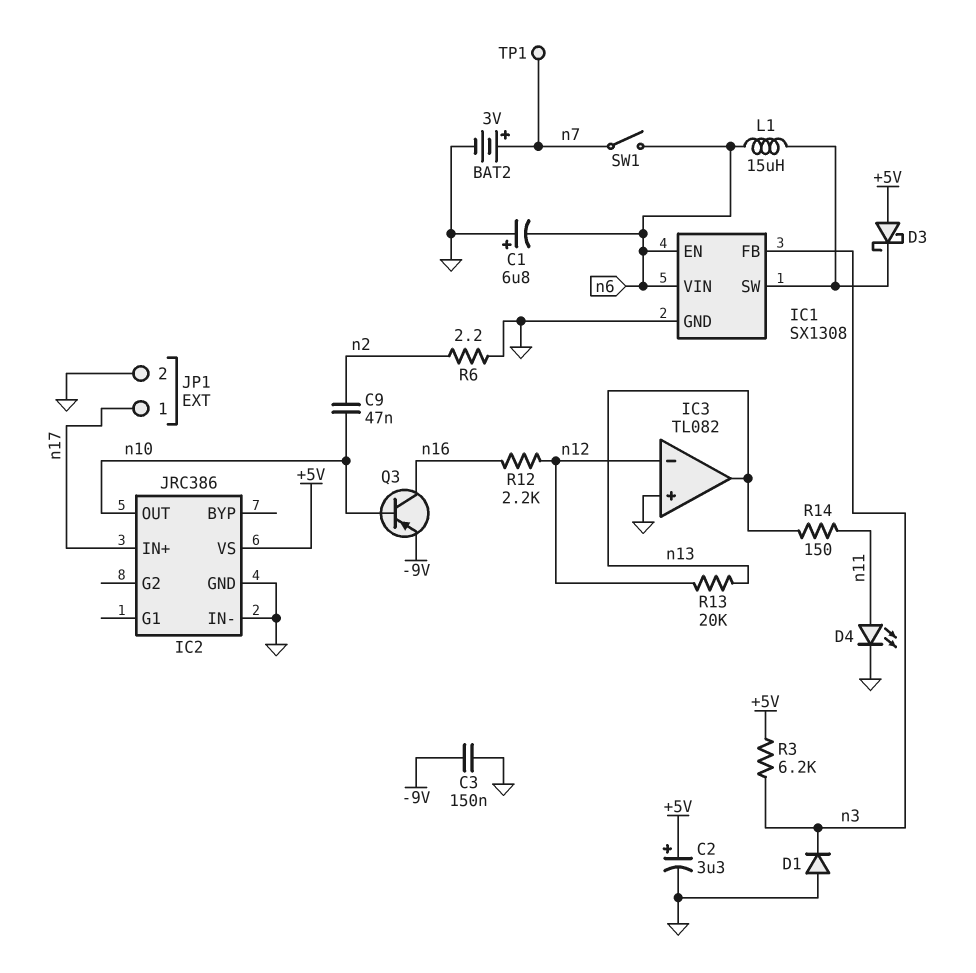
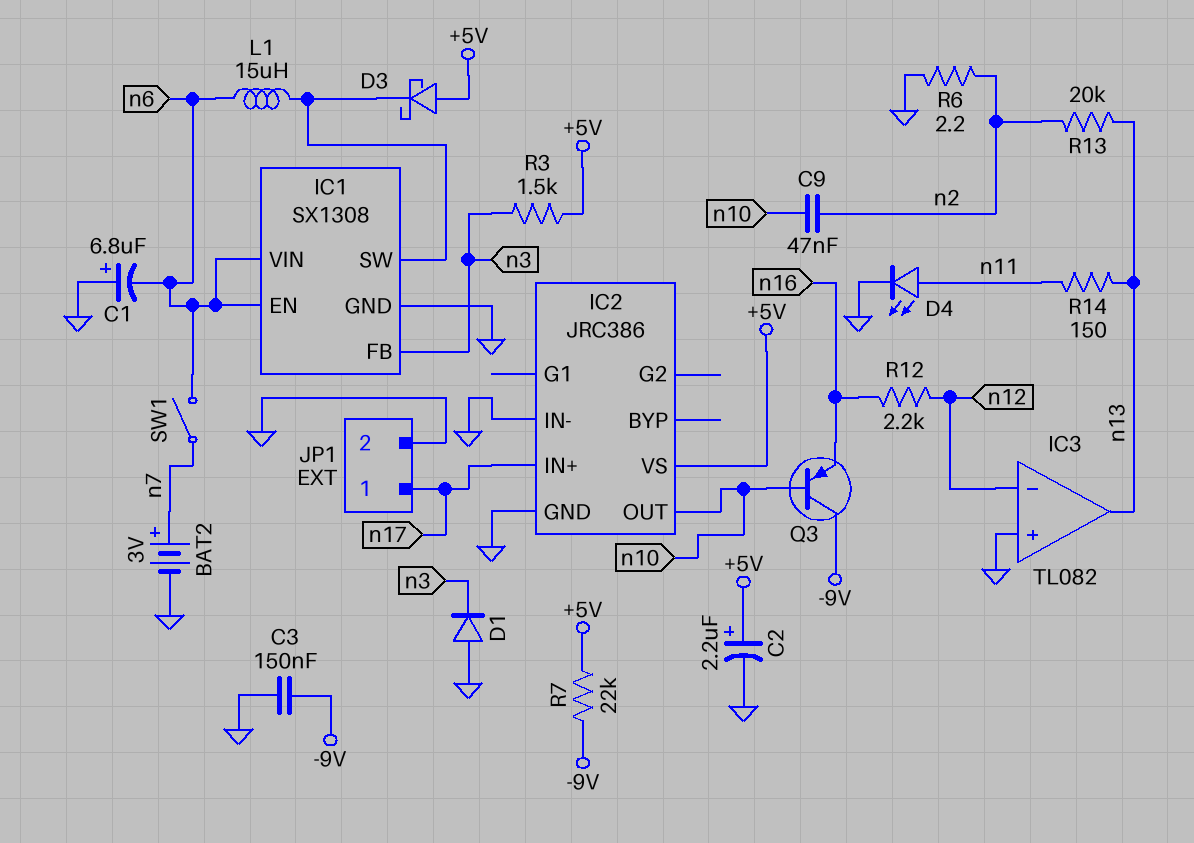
C2: 3.3uF (plus +5V, minus GND) -> 2.2uF (plus +5V, minus GND)
Q3: PNP (B n10, C n16, E -9V) -> PNP (B n10, C -9V, E n16)
R3: 6.2k (+5V, n3) -> 1.5k (+5V, n3)
R7: none -> 22k (+5V, -9V)
R13: 20k (n12, n13) -> 20k (n2, n13)
TP1: test point (n7) -> none

